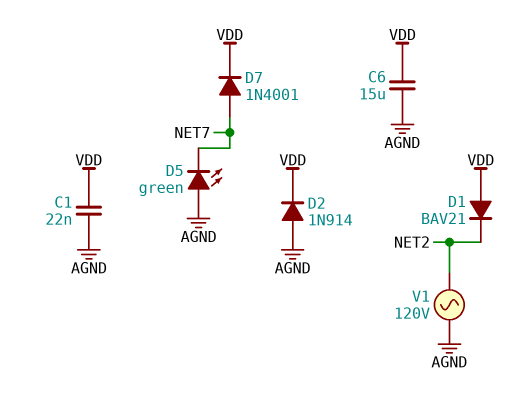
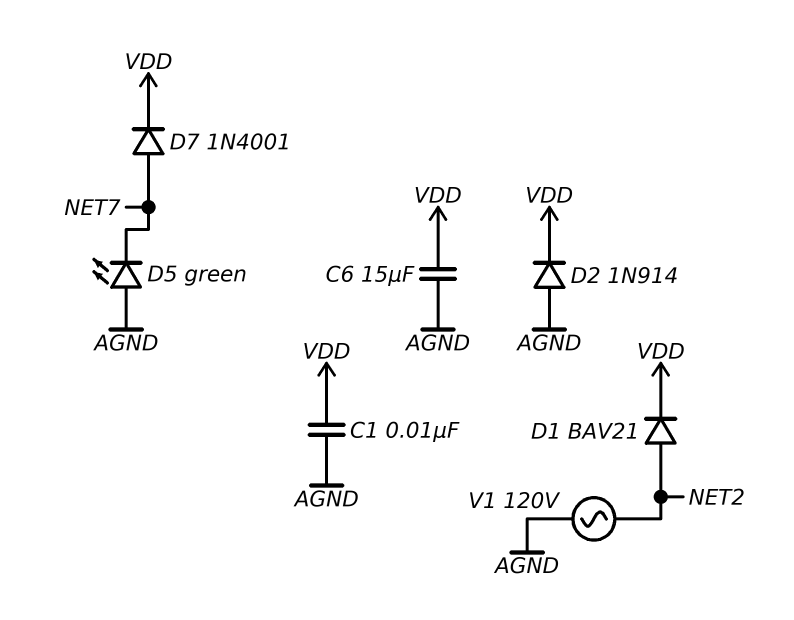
C1: 22nF (AGND, VDD) -> 10nF (AGND, VDD)
D1: diode BAV21 (A VDD, K NET2) -> diode BAV21 (A NET2, K VDD)

